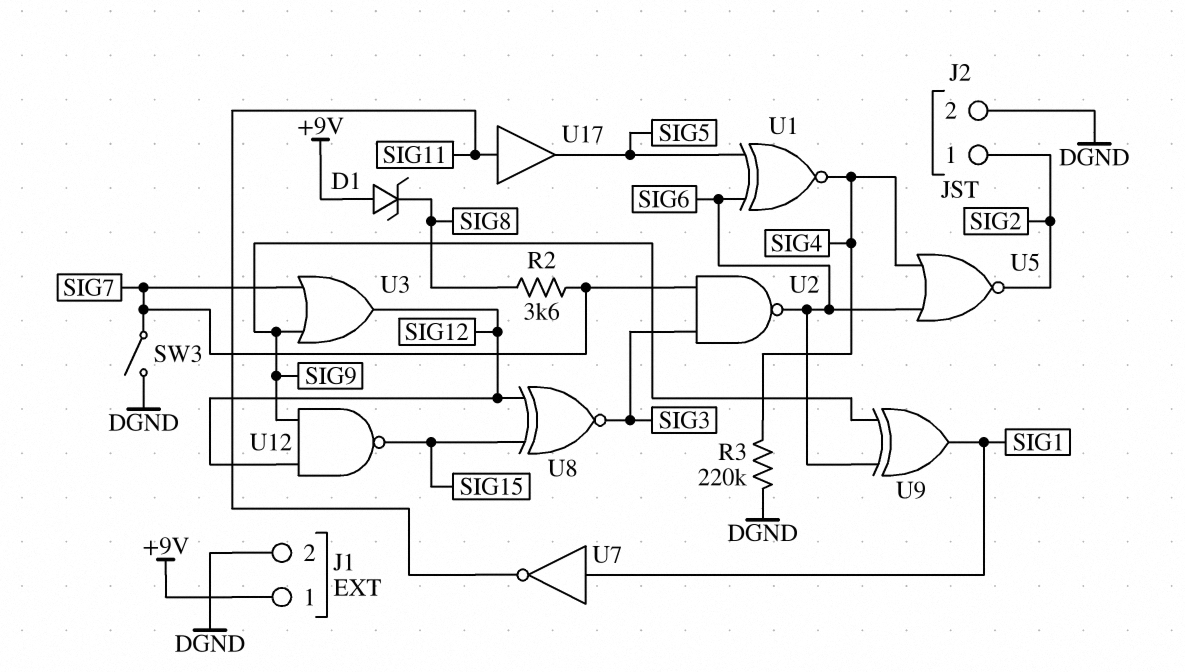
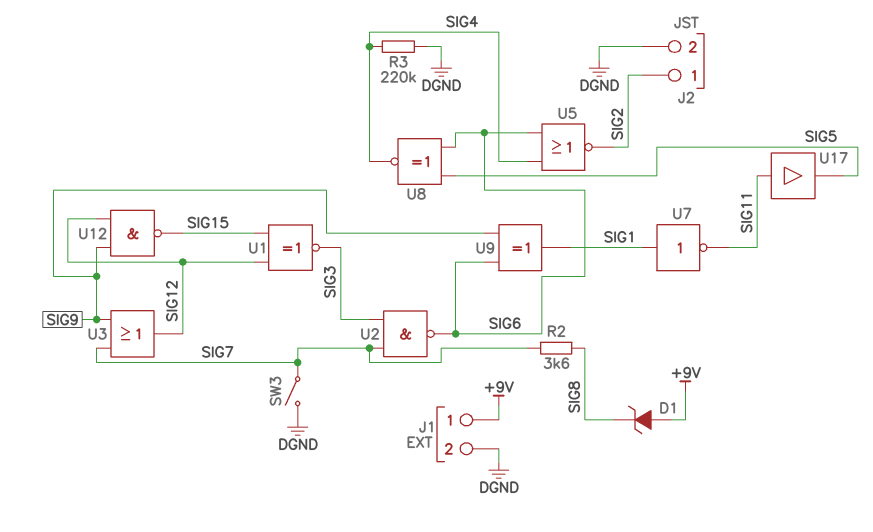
U1: XNOR (in SIG5, in SIG6, out SIG4) -> XNOR (in SIG12, in SIG15, out SIG3)
U8: XNOR (in SIG12, in SIG15, out SIG3) -> XNOR (in SIG5, in SIG6, out SIG4)

